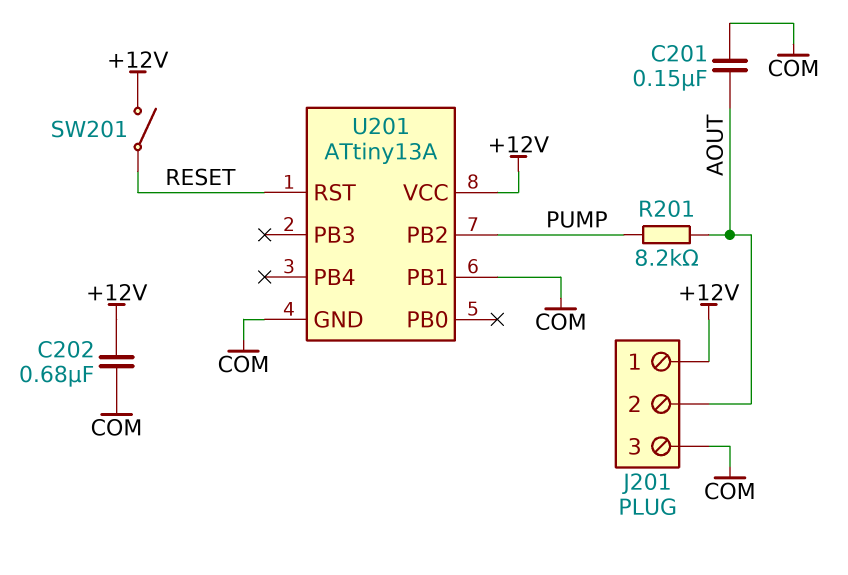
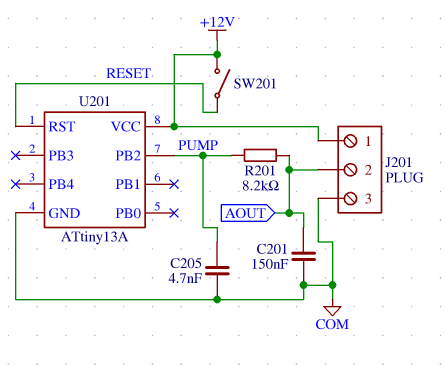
C202: 680nF (+12V, COM) -> none
C205: none -> 4.7nF (COM, PUMP)
U201 pin PB1: COM -> none

